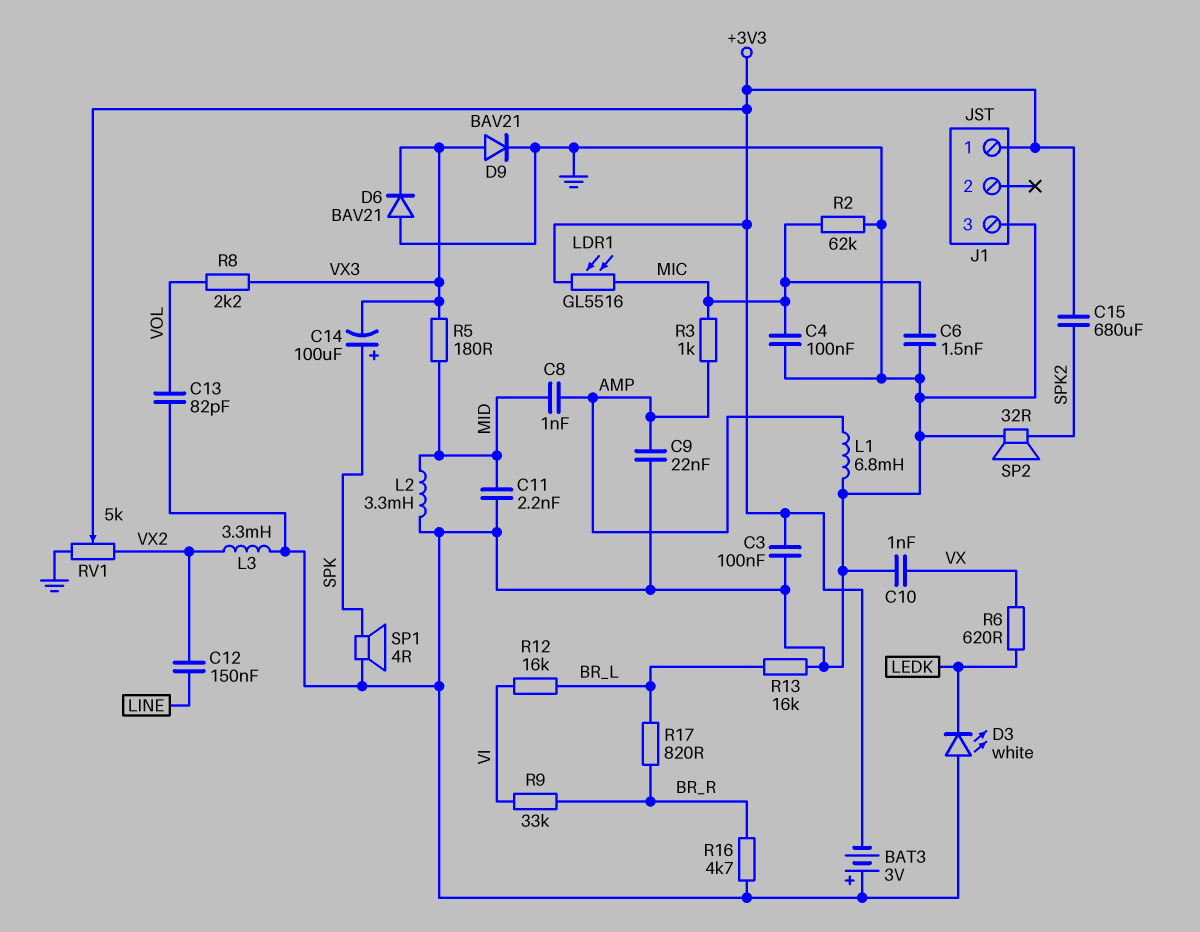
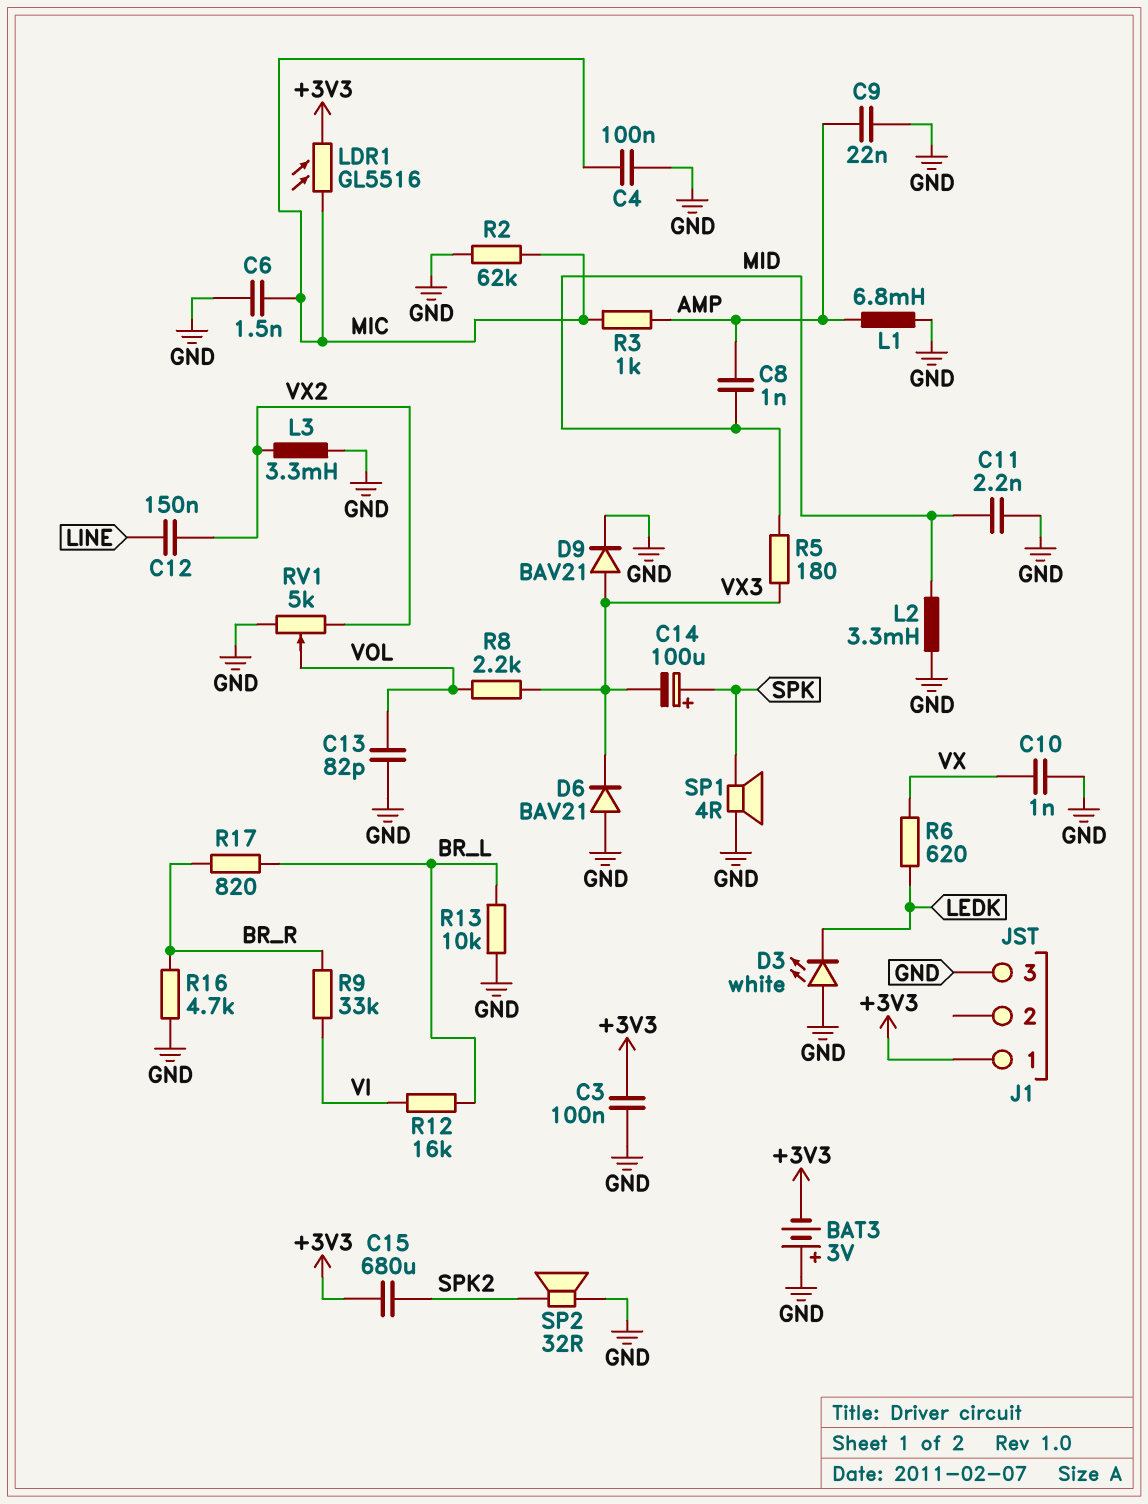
R13: 16k (BR_L, GND) -> 10k (BR_L, GND)
RV1: 5k (GND, VX2, wiper +3V3) -> 5k (GND, VX2, wiper VOL)

